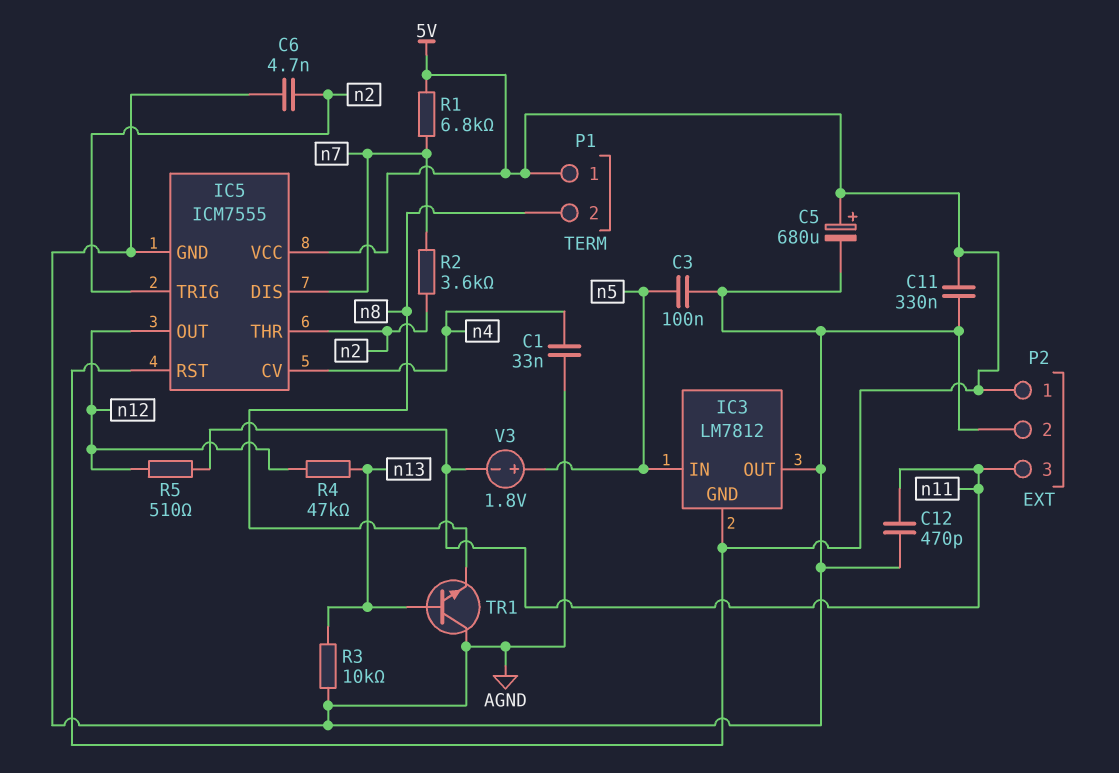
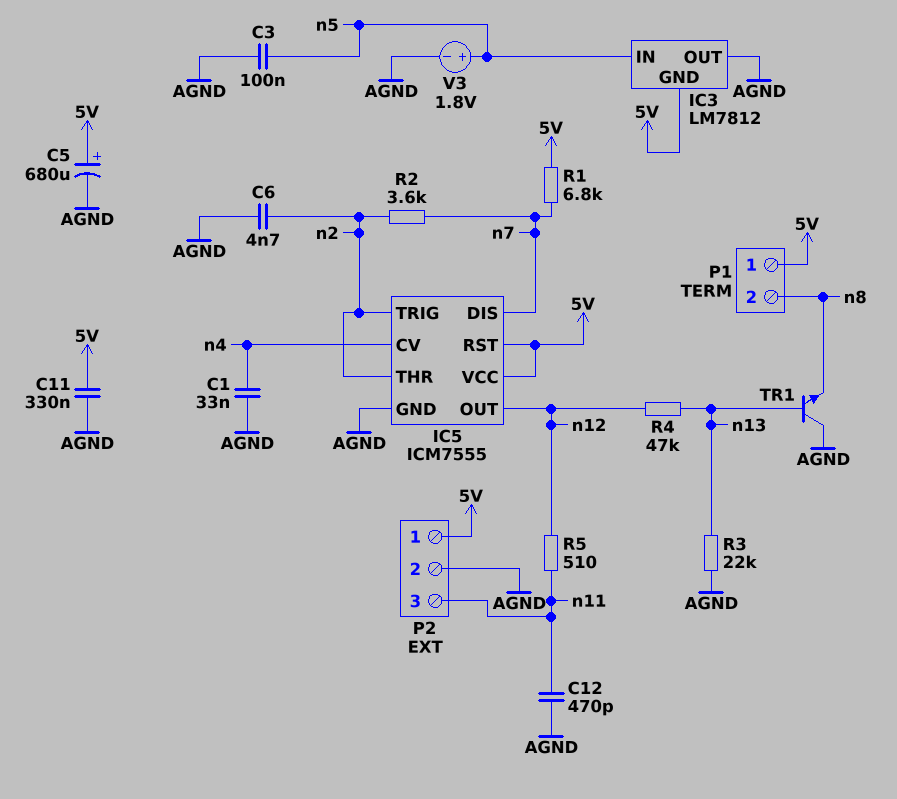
R3: 10k (AGND, n13) -> 22k (AGND, n13)
V3: 1.8V (plus n5, minus n11) -> 1.8V (plus n5, minus AGND)

